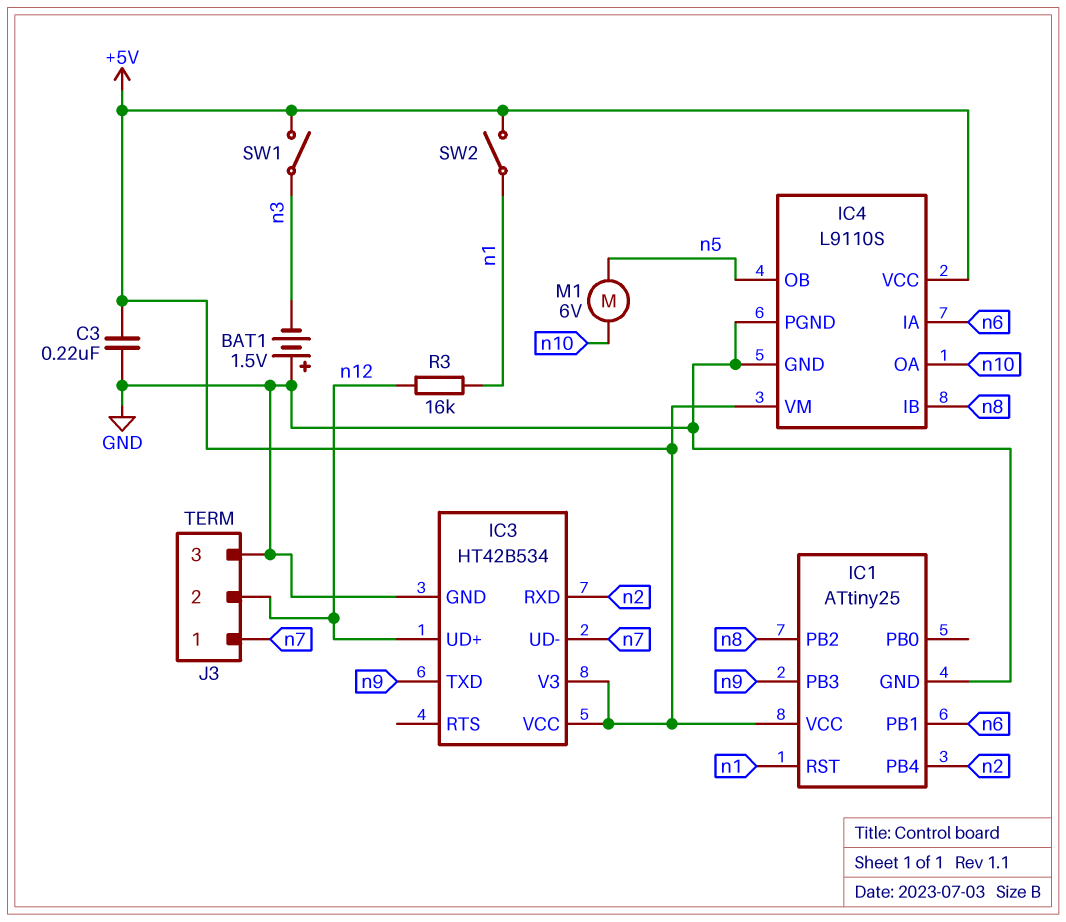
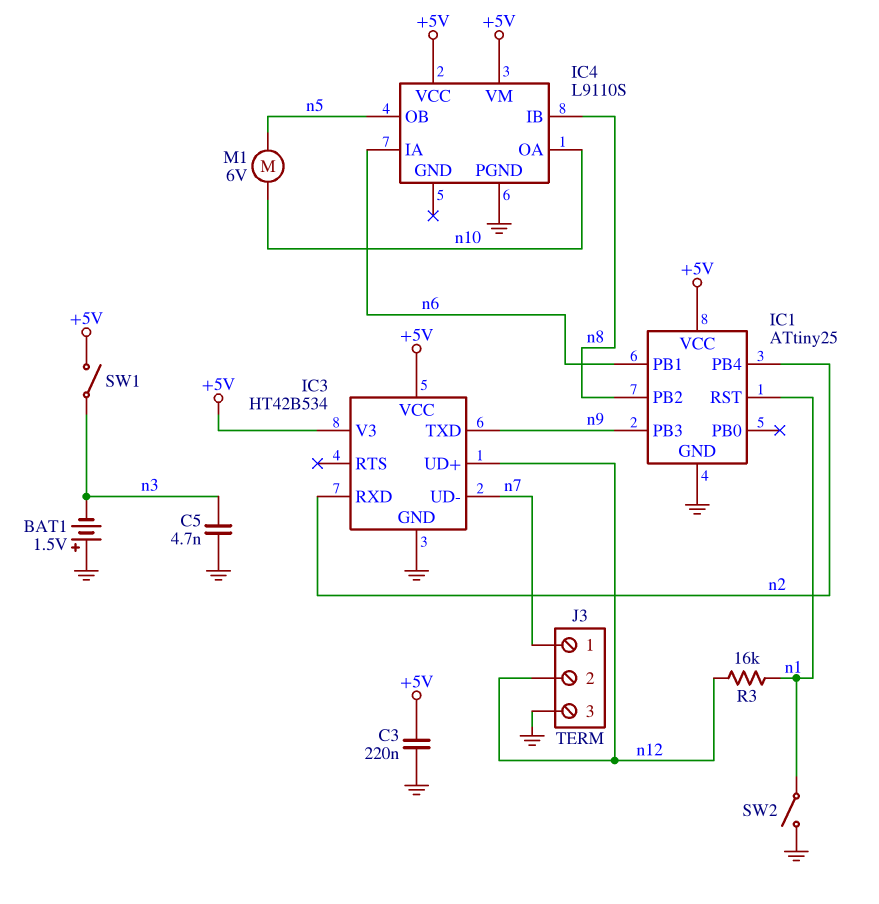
C5: none -> 4.7nF (GND, n3)
IC4 pin GND: GND -> none
SW2: switch (+5V, n1) -> switch (GND, n1)

